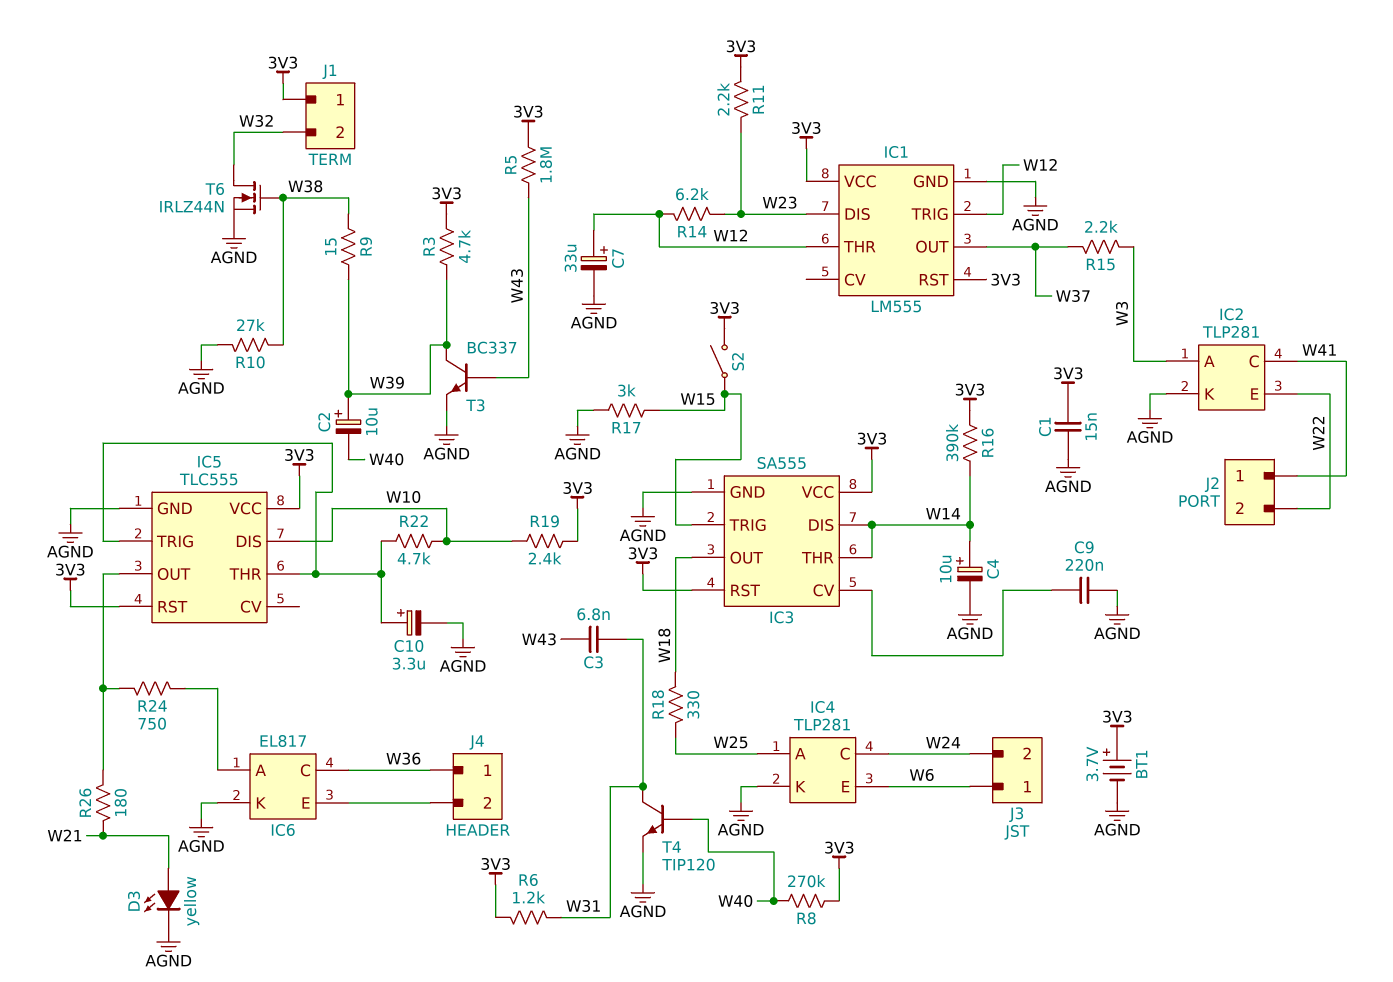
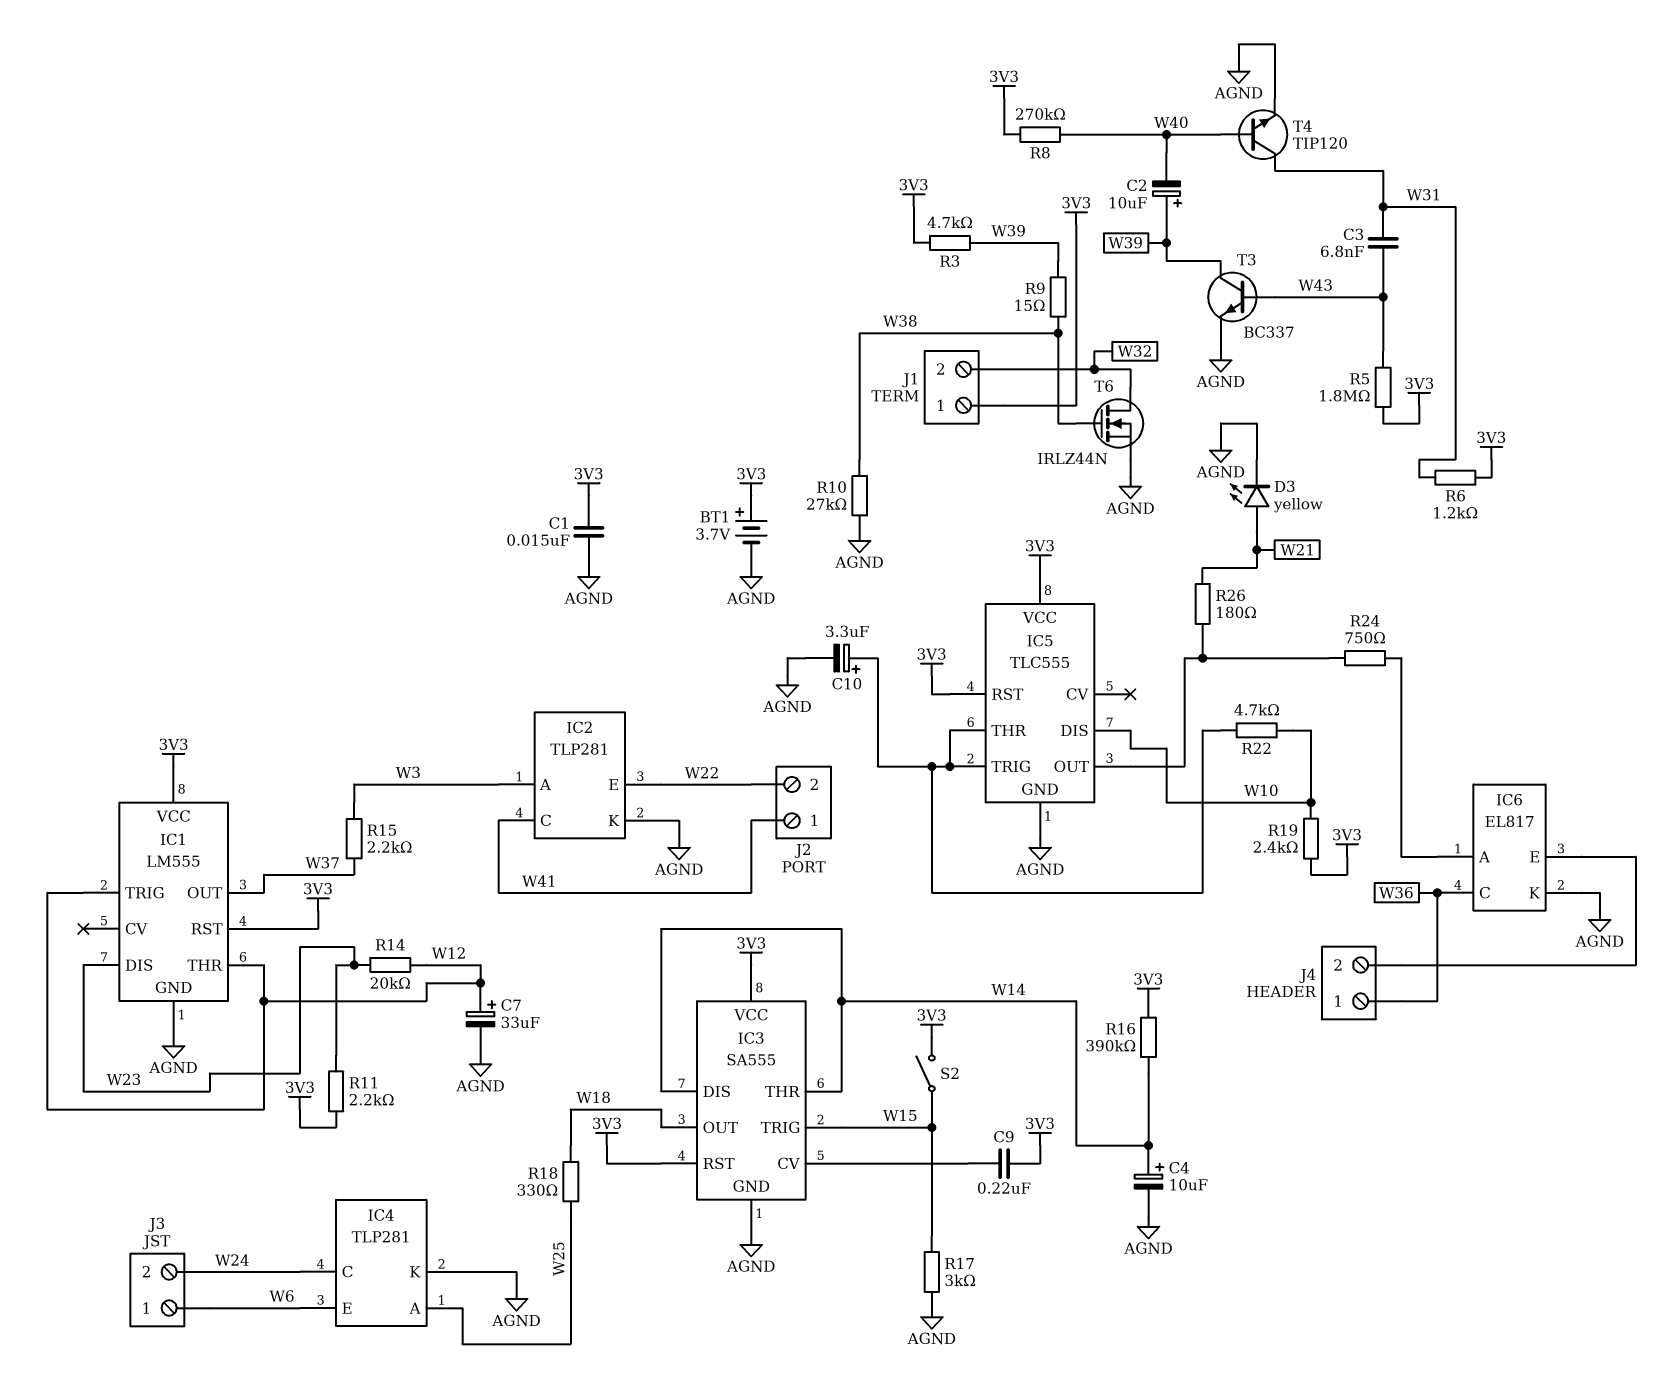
C9: 220nF (AGND, IC3/CV) -> 220nF (3V3, IC3/CV)
R14: 6.2k (W12, W23) -> 20k (W12, W23)

